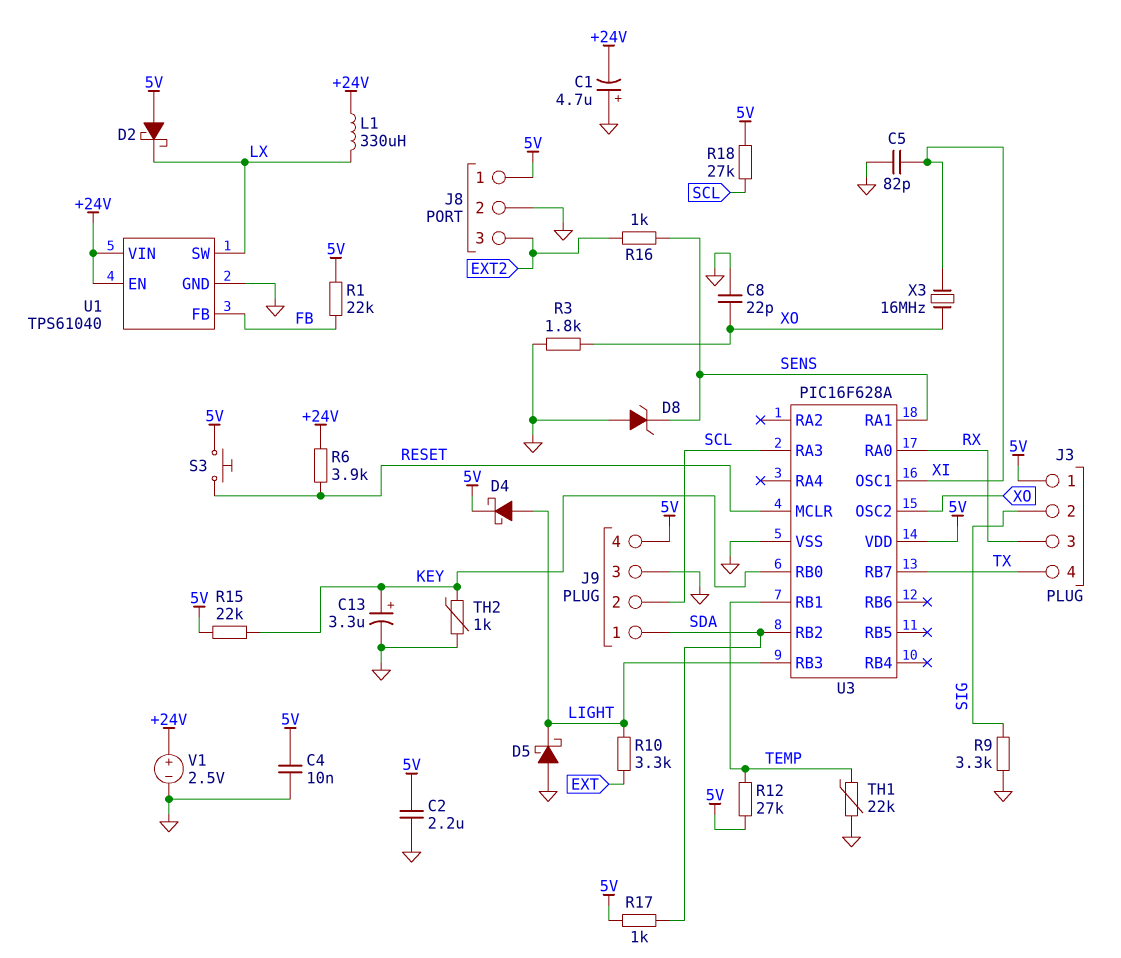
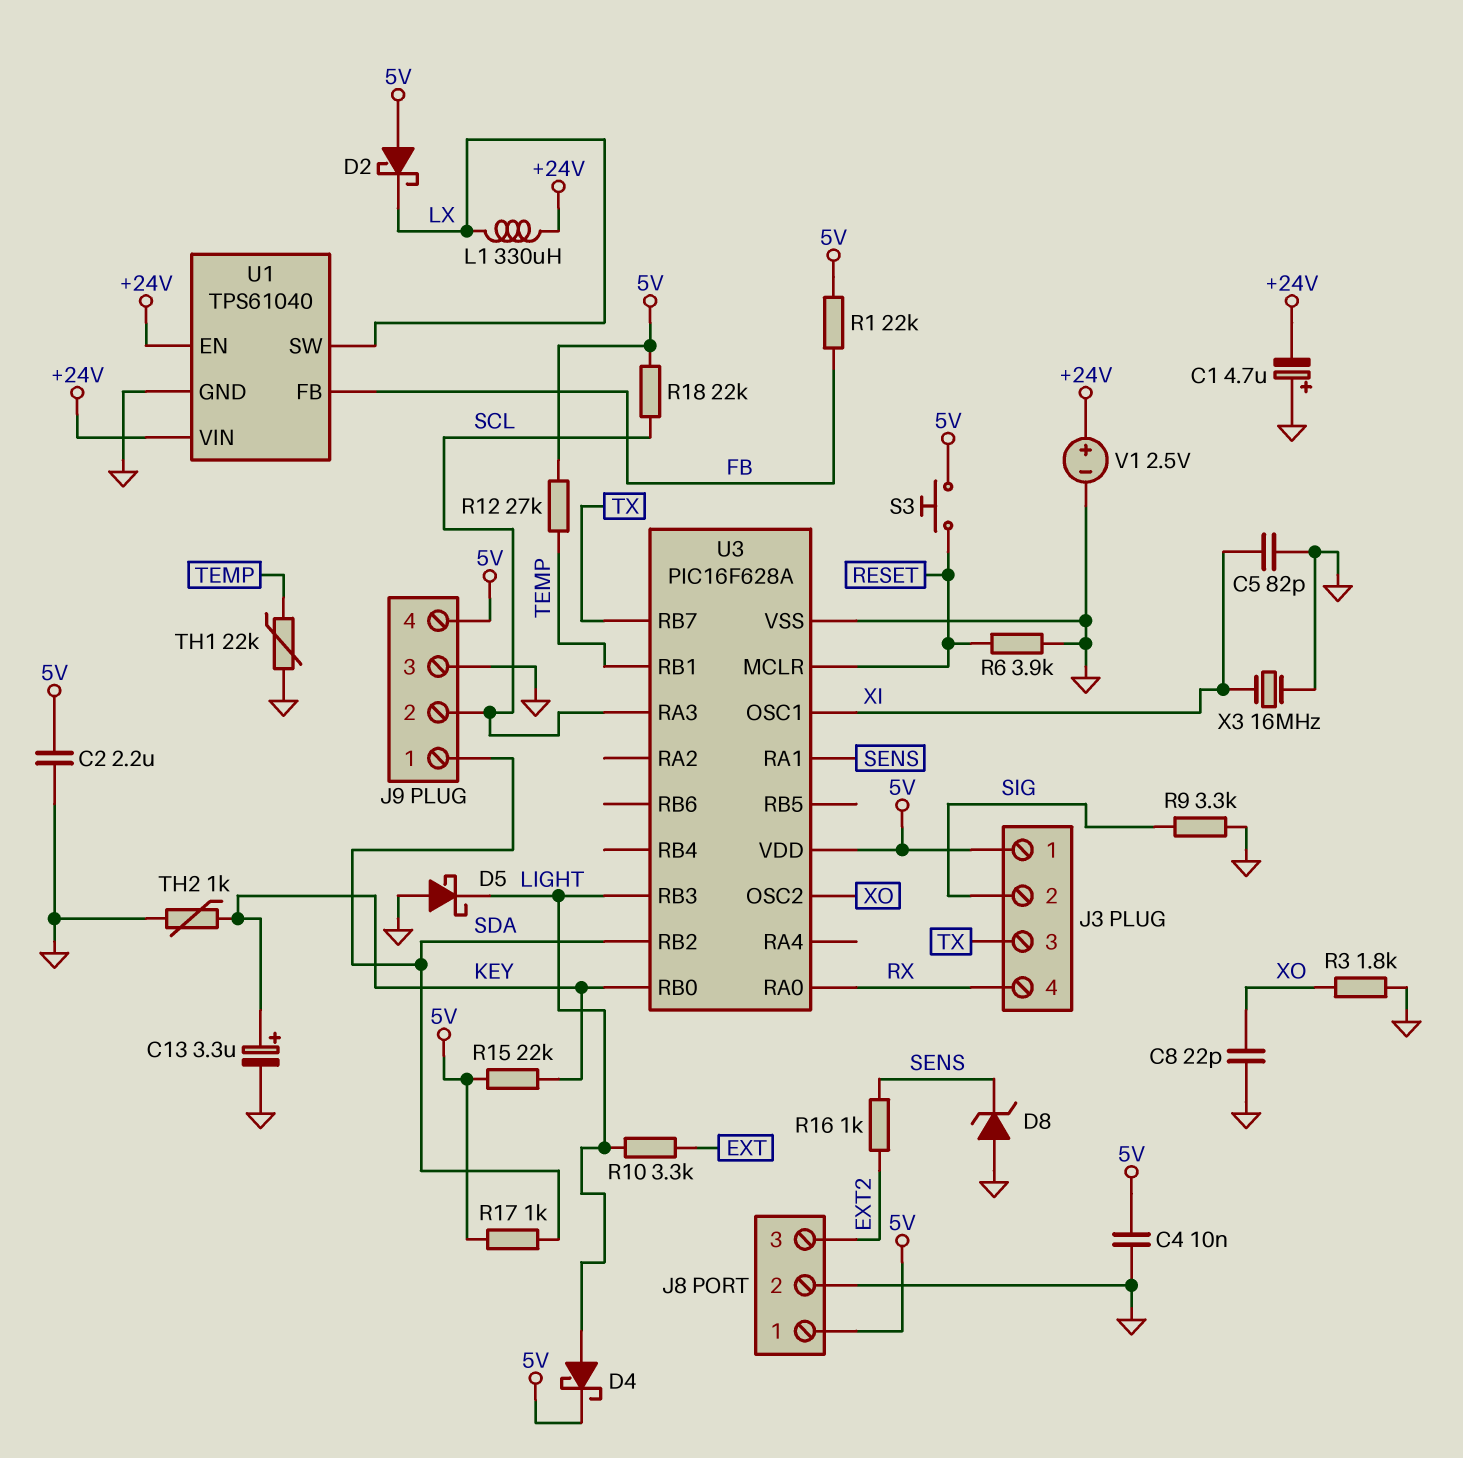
J3 pin 3: RX -> TX
J3 pin 4: TX -> RX
R6: 3.9k (+24V, RESET) -> 3.9k (GND, RESET)
R18: 27k (5V, SCL) -> 22k (5V, SCL)
X3: 16MHz (XI, XO) -> 16MHz (GND, XI)

